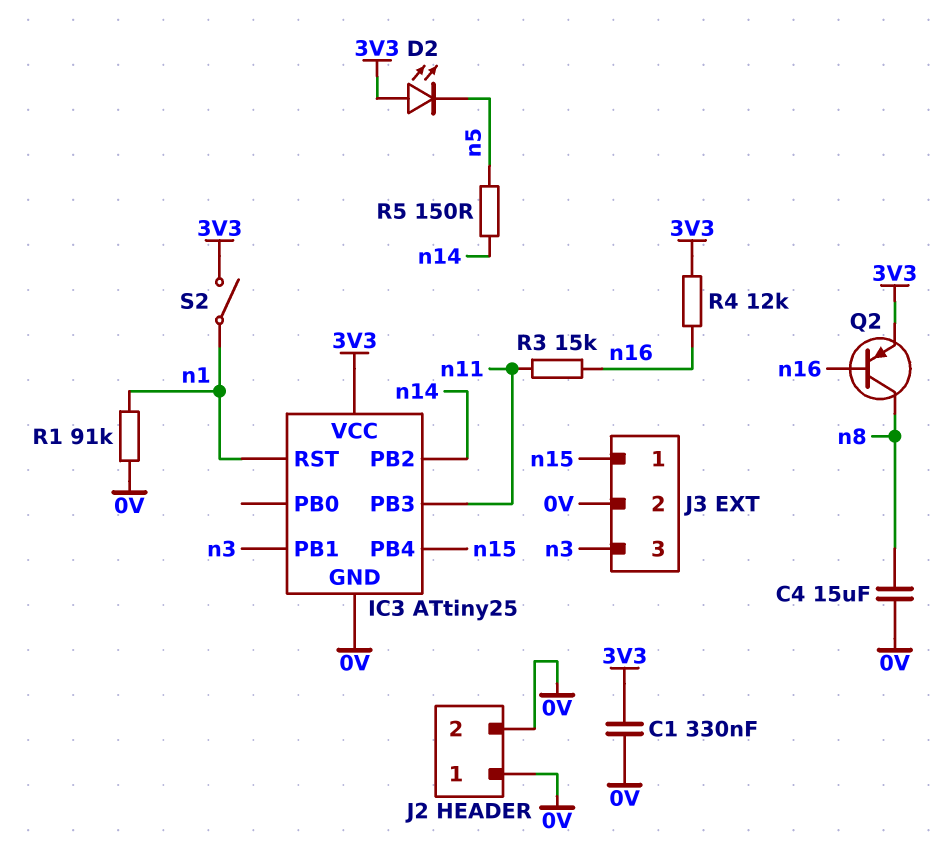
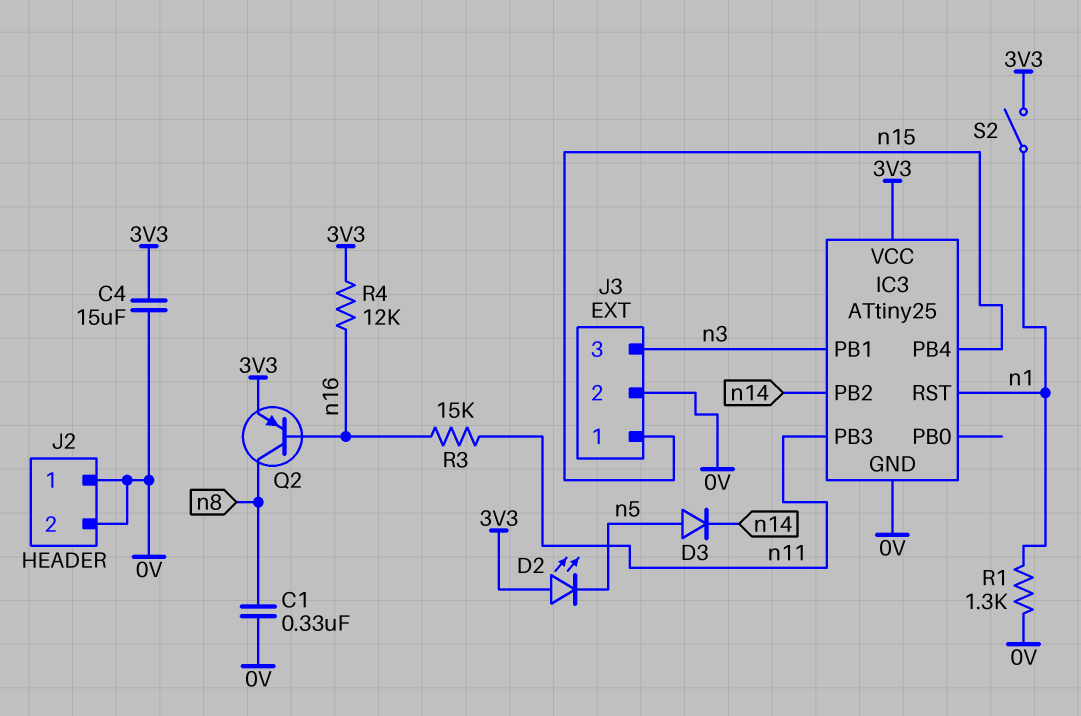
C1: 330nF (0V, 3V3) -> 330nF (0V, n8)
C4: 15uF (0V, n8) -> 15uF (0V, 3V3)
D3: none -> diode (A n5, K n14)
R1: 91k (0V, n1) -> 1.3k (0V, n1)
R5: 150 (n5, n14) -> none

